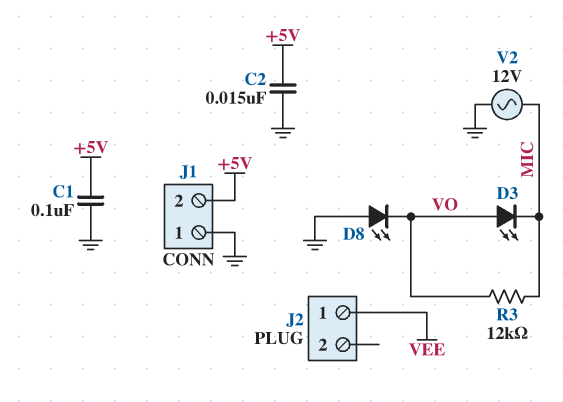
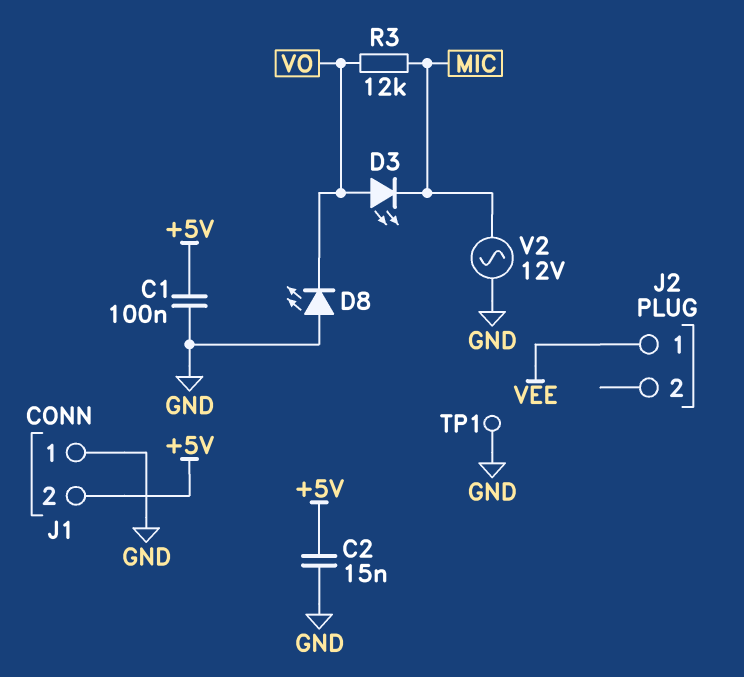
TP1: none -> test point (GND)

